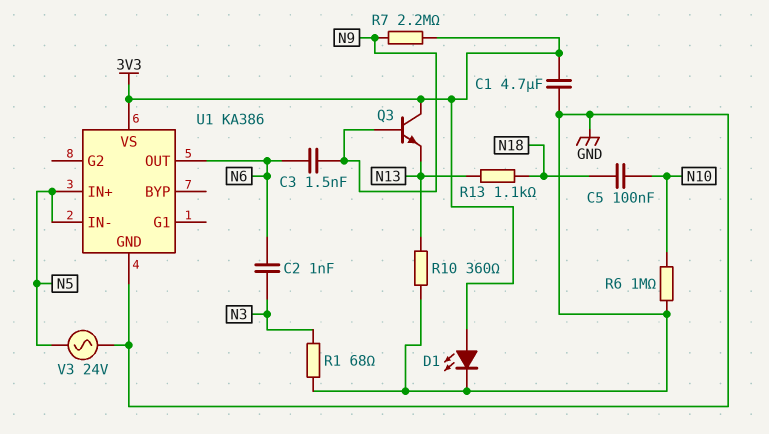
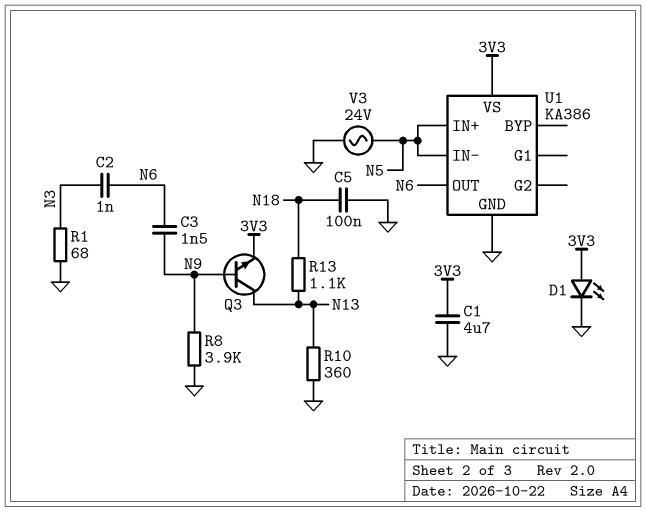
C5: 100nF (N10, N18) -> 100nF (GND, N18)
Q3: NPN (B N9, C 3V3, E N13) -> NPN (B N9, C N13, E 3V3)
R6: 1M (GND, N10) -> none
R7: 2.2M (3V3, N9) -> none
R8: none -> 3.9k (GND, N9)

